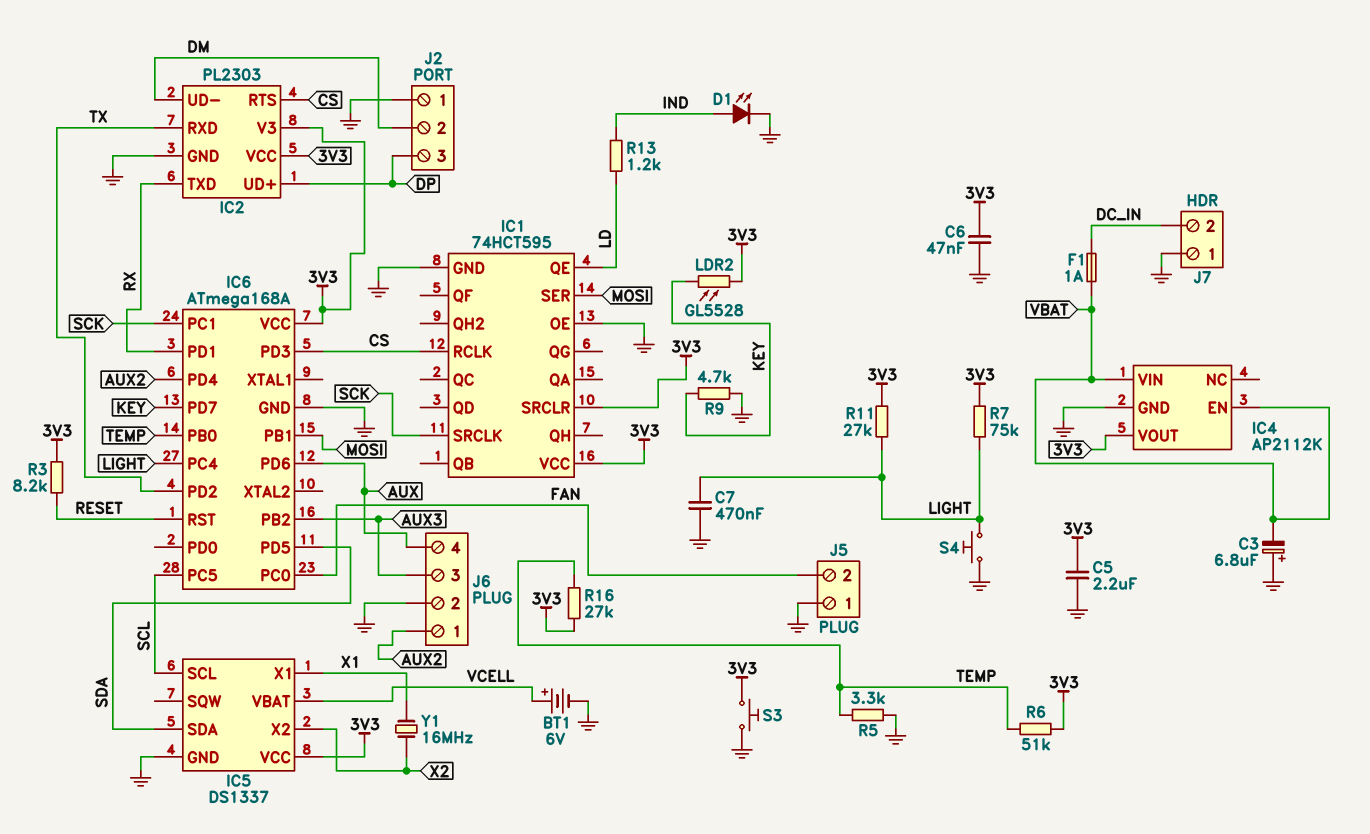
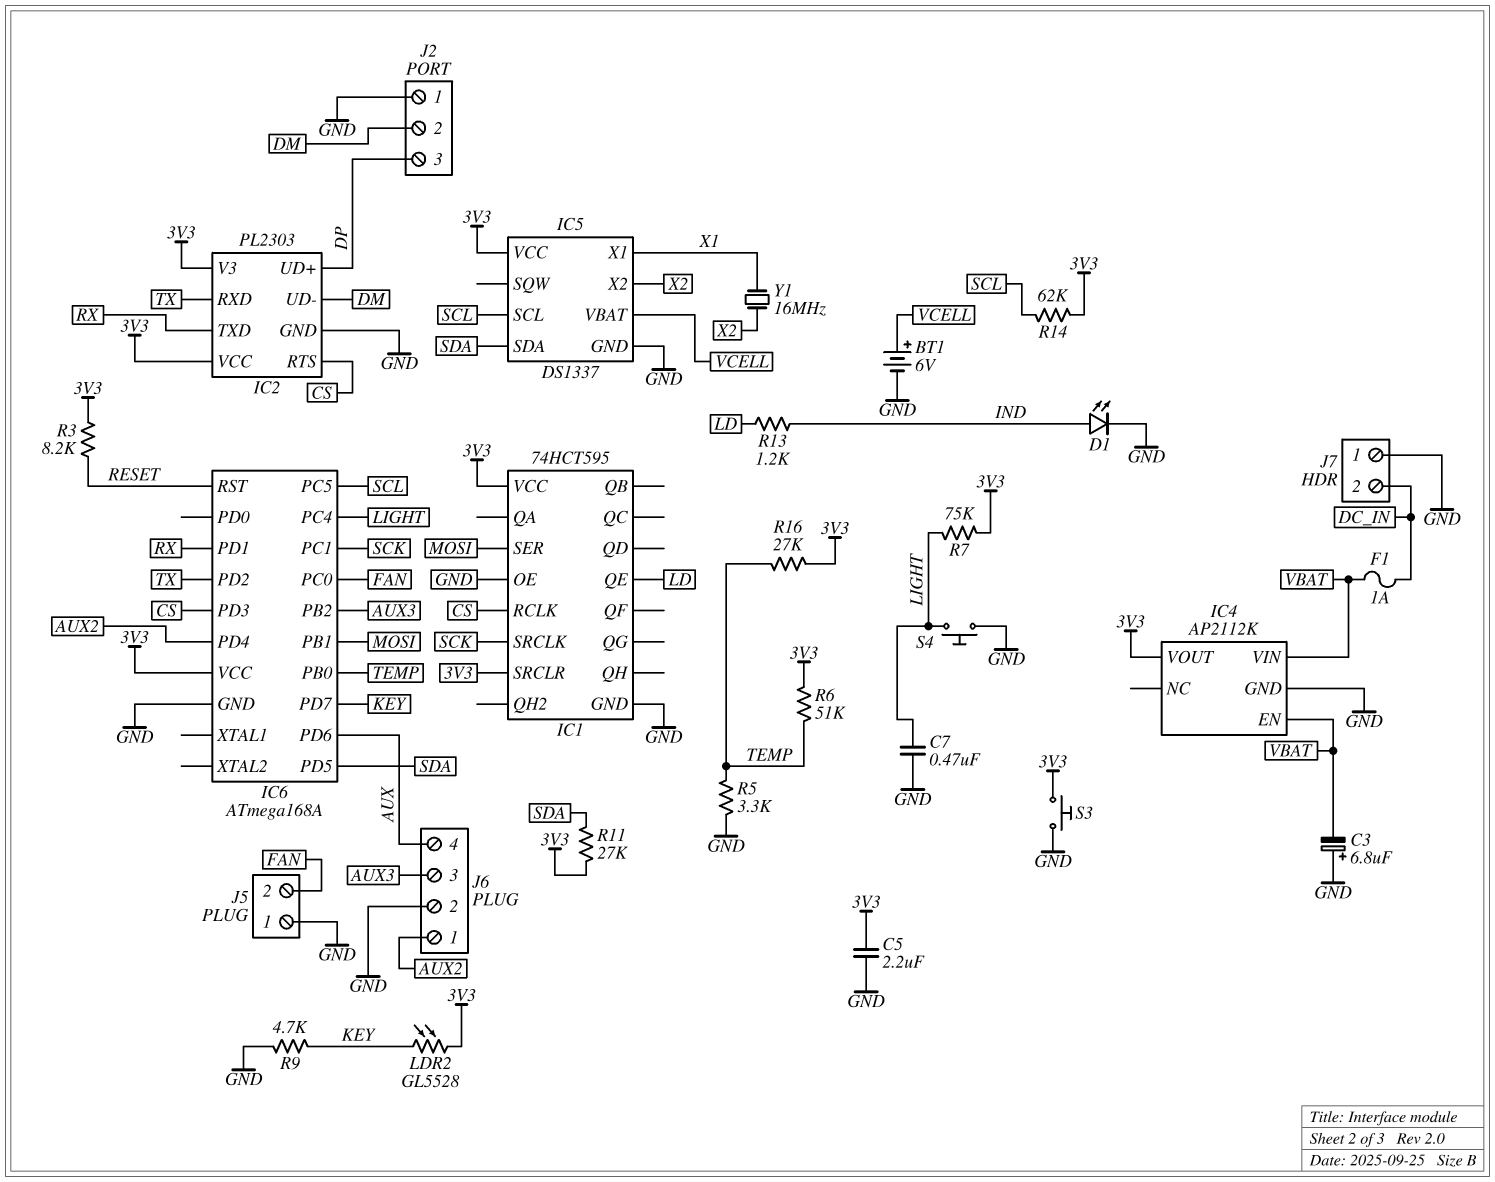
C6: 47nF (3V3, GND) -> none
R11: 27k (3V3, LIGHT) -> 27k (3V3, SDA)
R14: none -> 62k (3V3, SCL)

